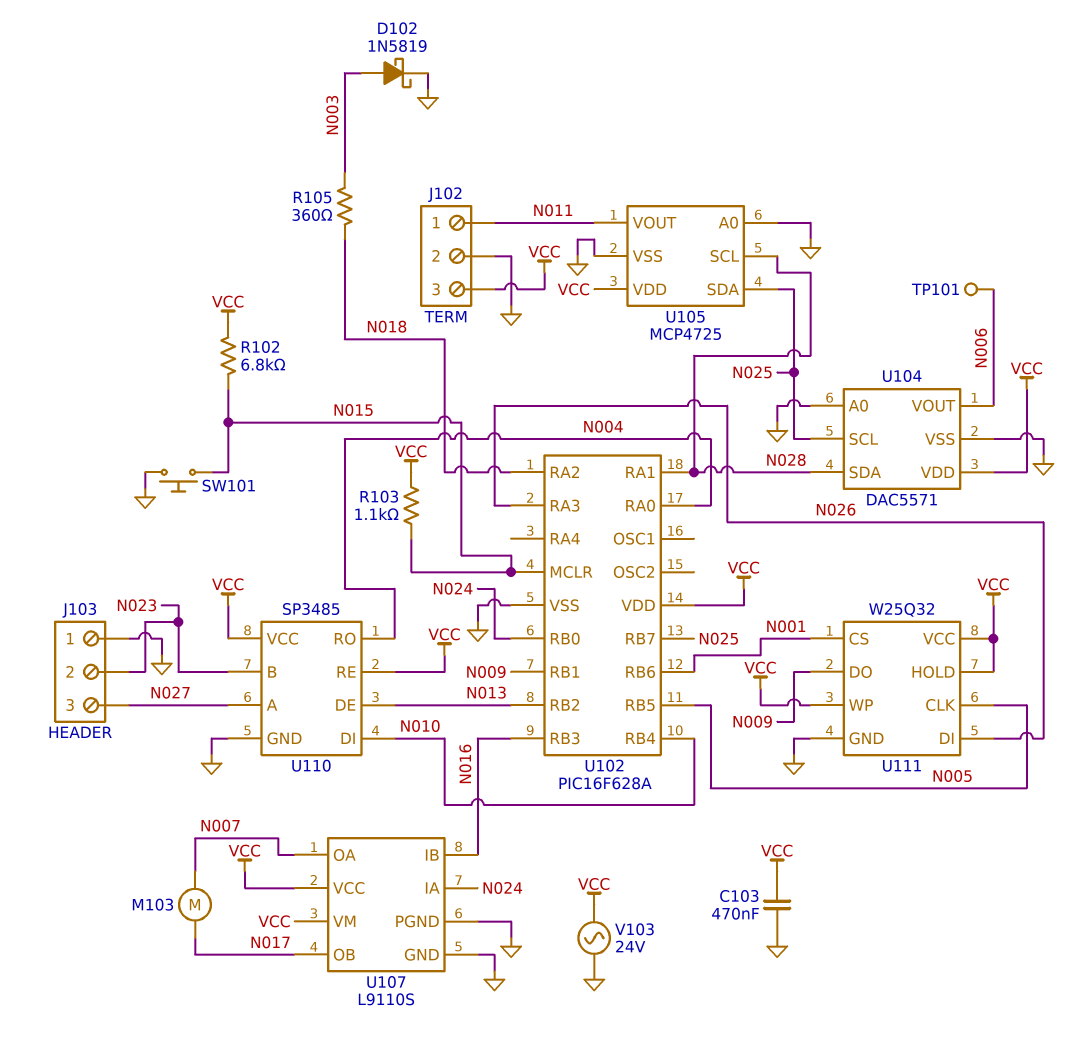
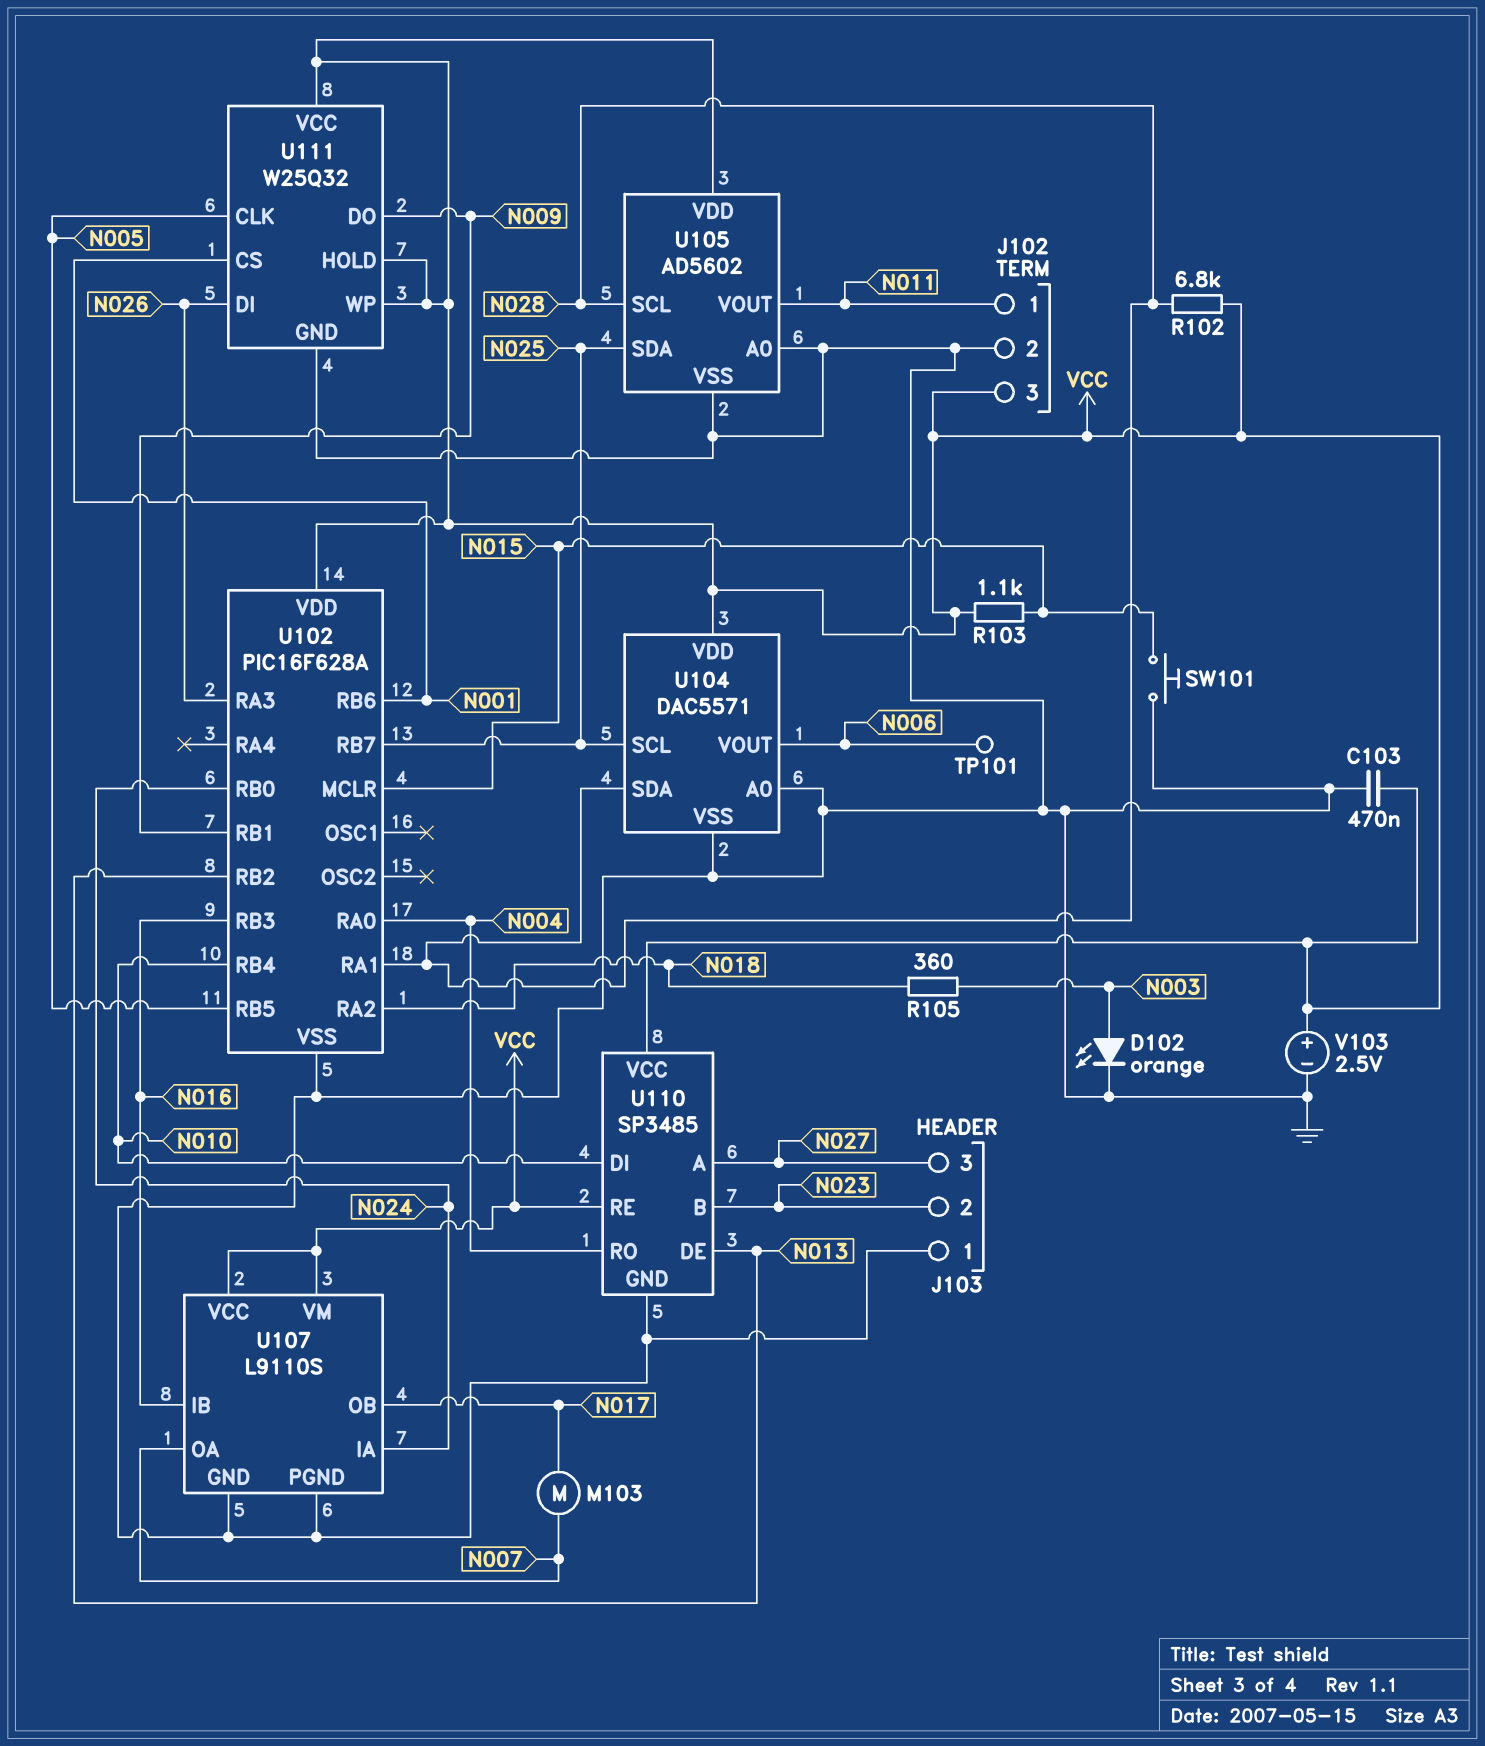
D102: schottky 1N5819 (A N003, K GND) -> LED orange (A N003, K GND)
R102: 6.8k (N015, VCC) -> 6.8k (N028, VCC)
U105: MCP4725 -> AD5602
V103: AC 24V (GND, VCC) -> 2.5V (plus VCC, minus GND)

